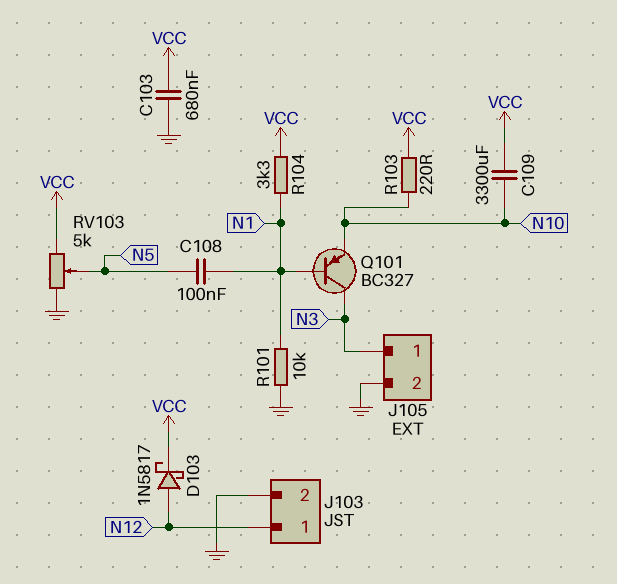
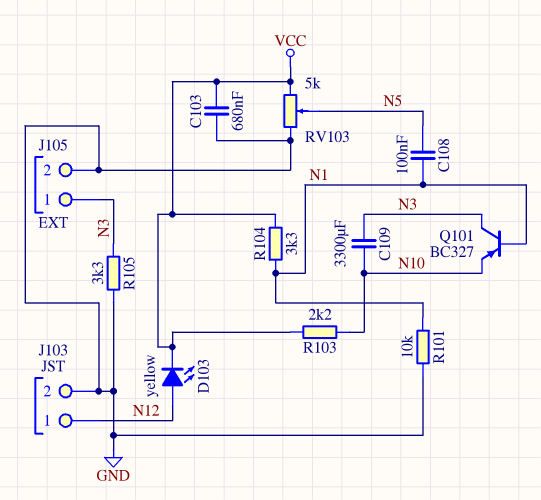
C109: 3300uF (N10, VCC) -> 3300uF (N3, N10)
D103: schottky 1N5817 (A N12, K VCC) -> LED yellow (A N12, K VCC)
R103: 220 (N10, VCC) -> 2.2k (N10, VCC)
R105: none -> 3.3k (GND, N3)

